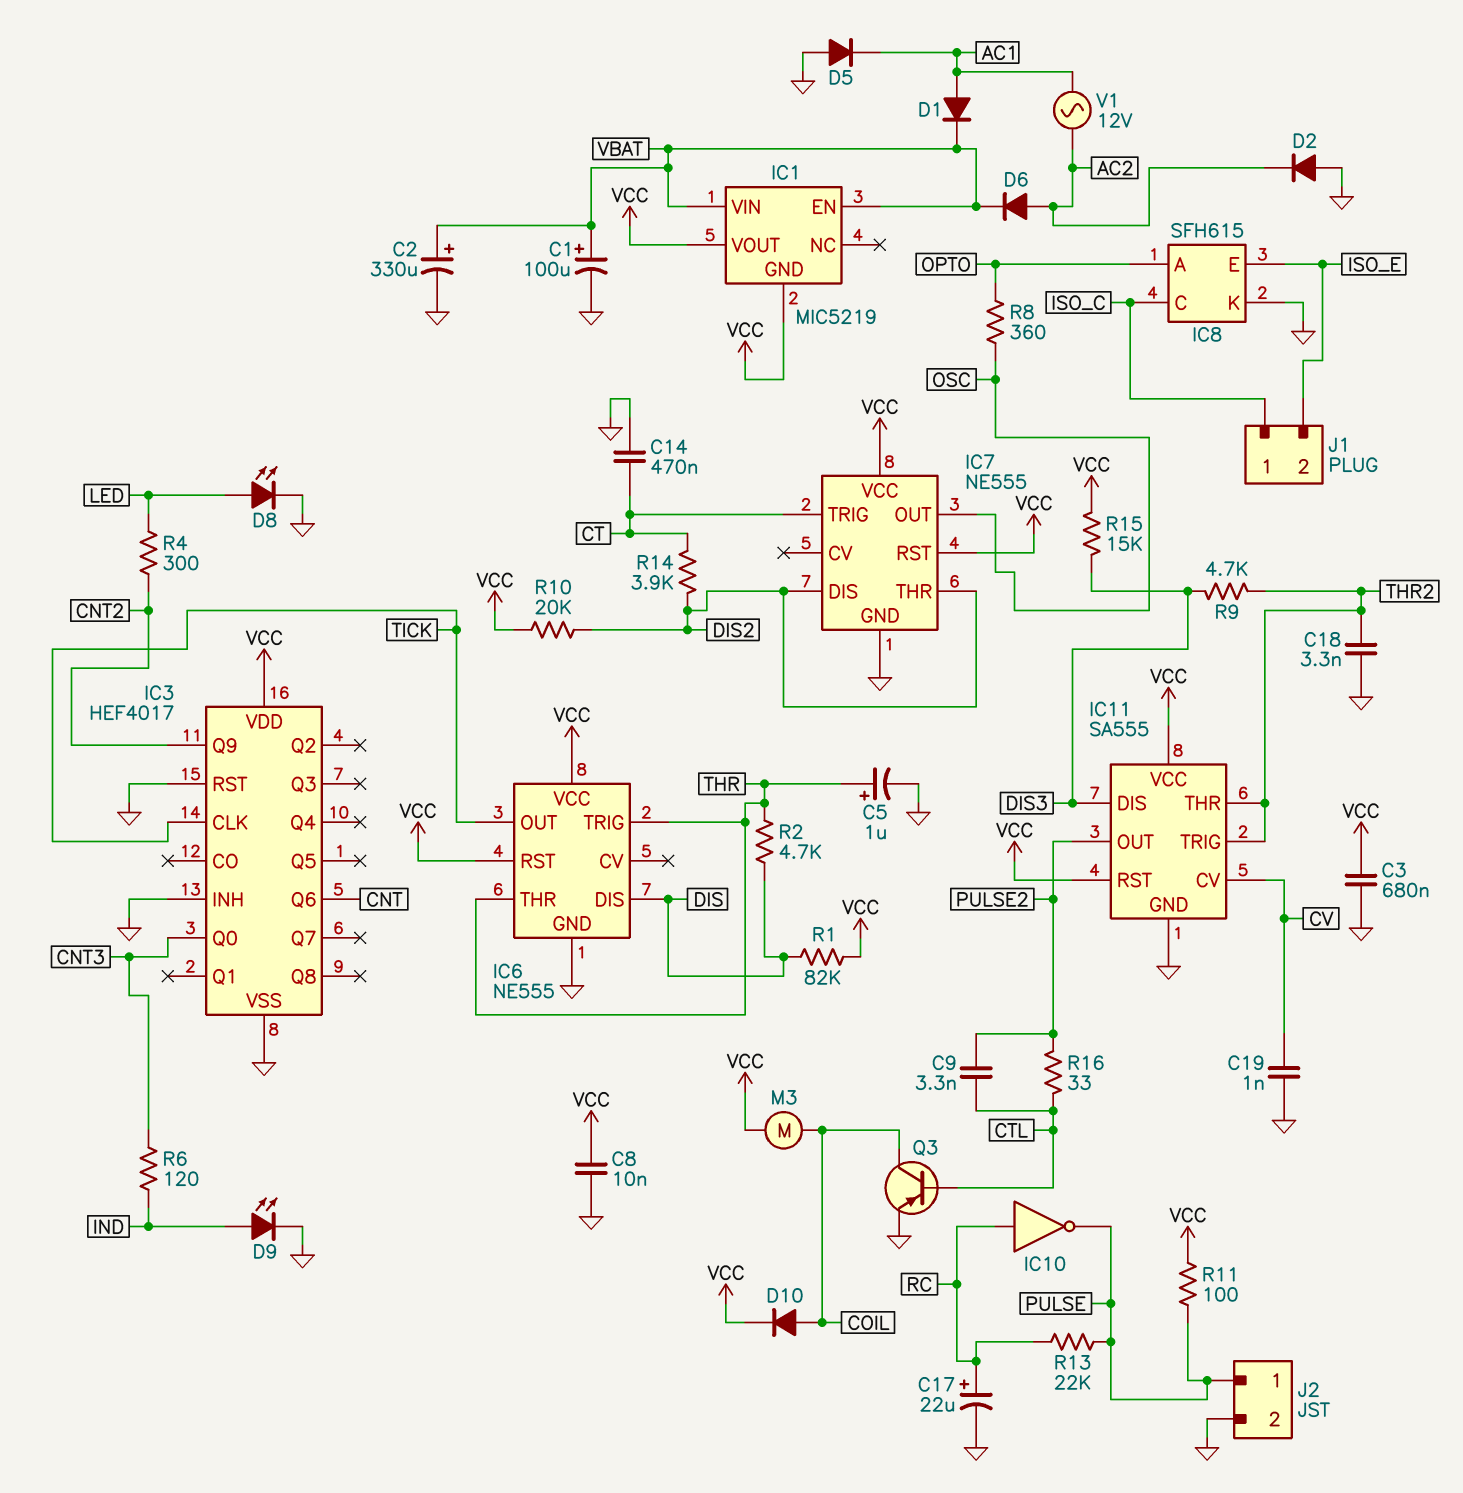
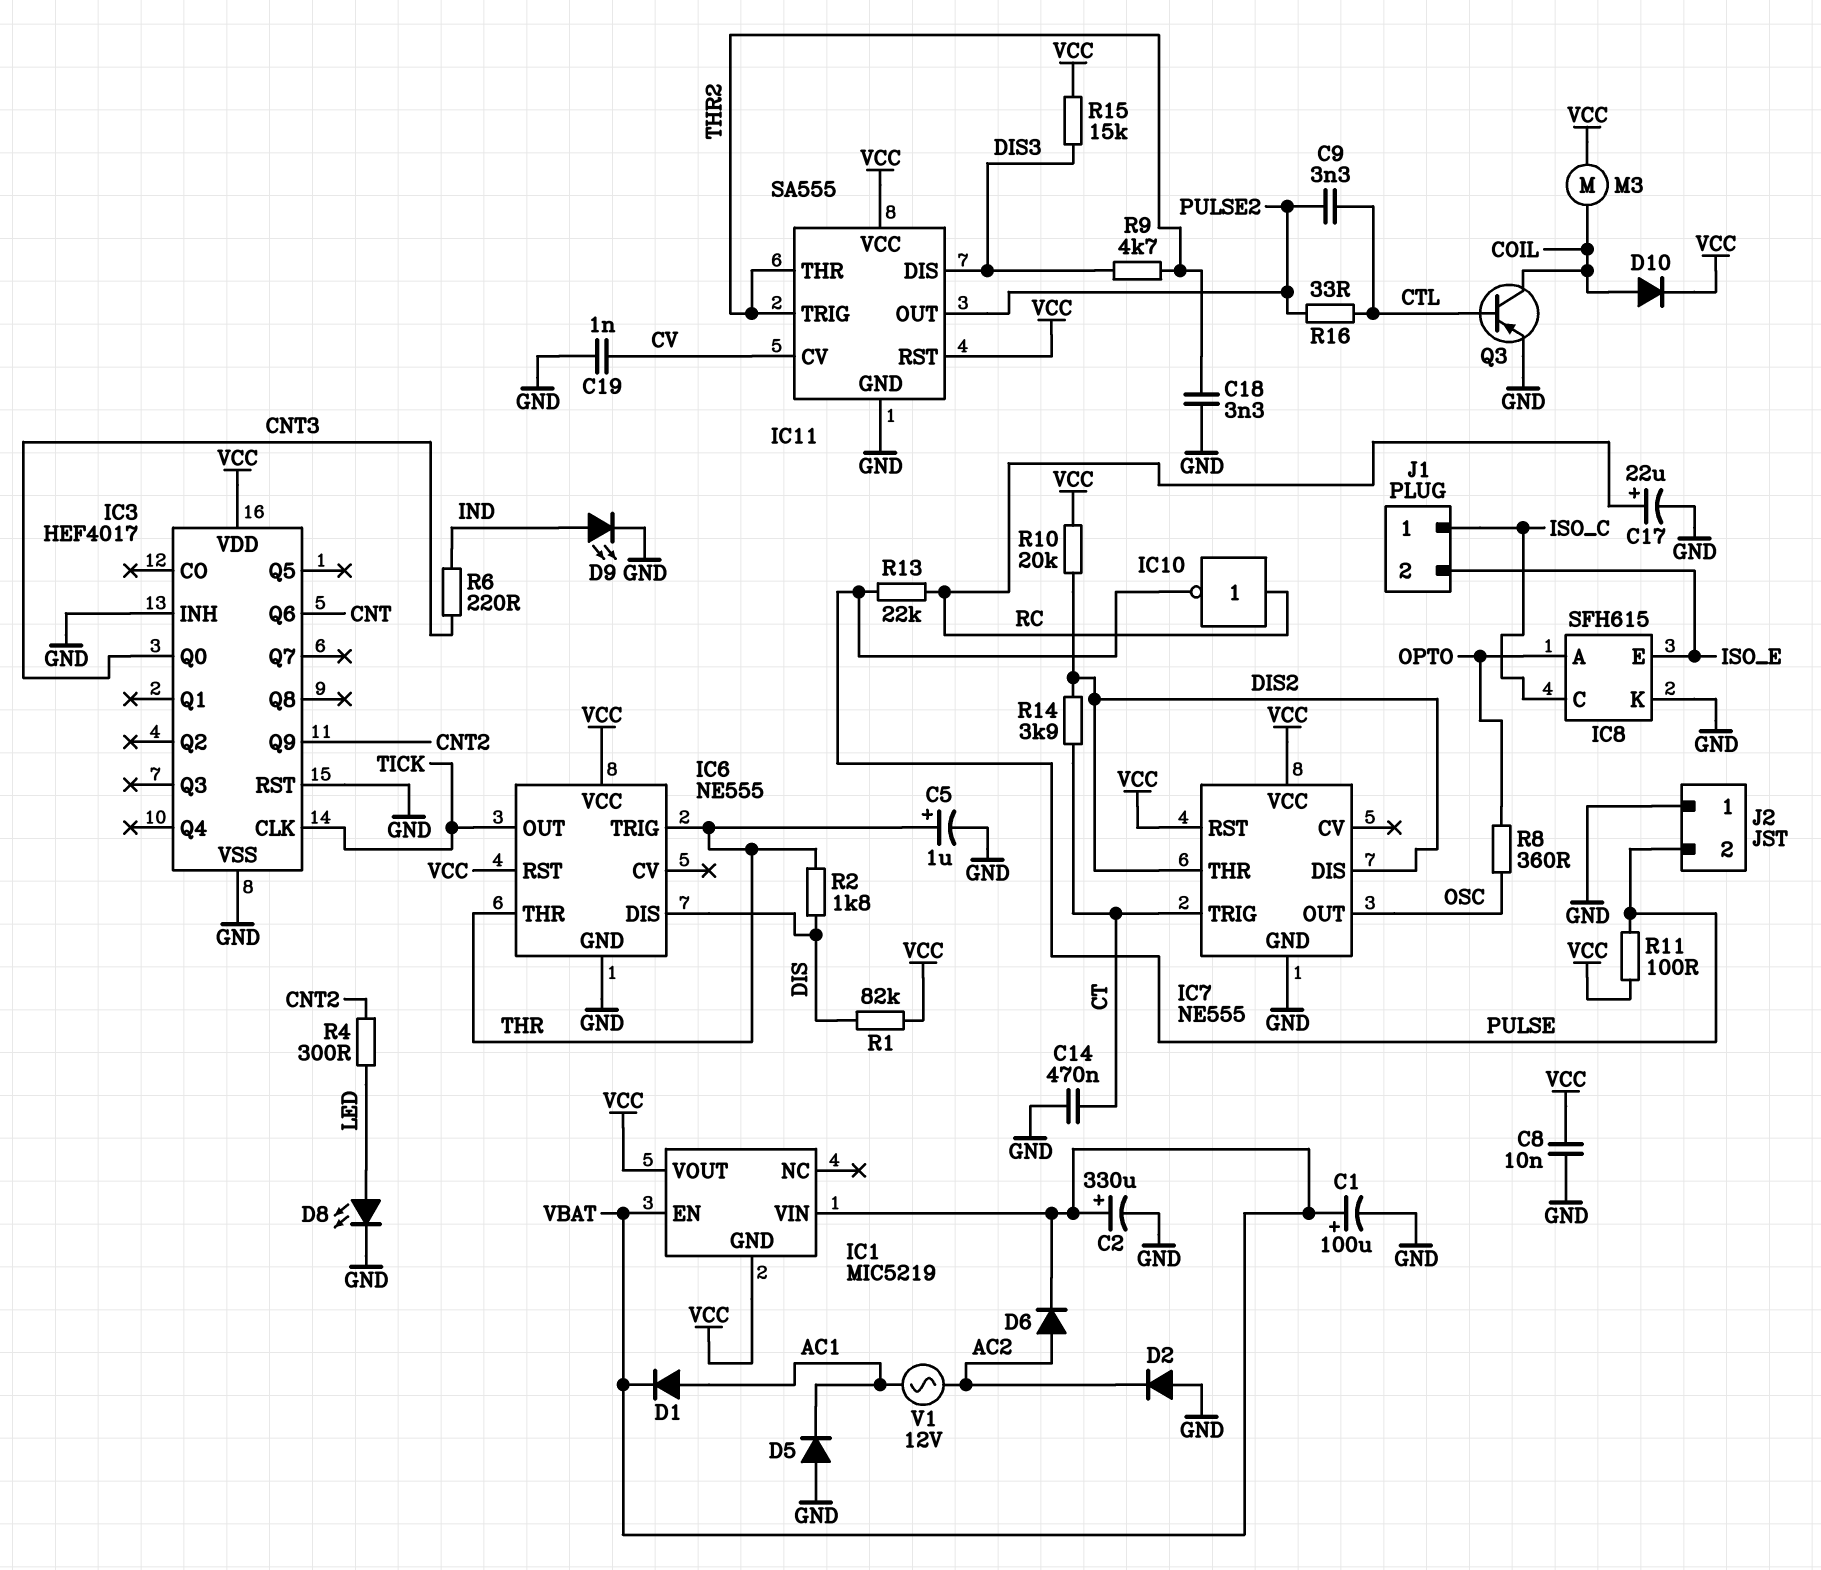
C3: 680nF (GND, VCC) -> none
J2 pin 1: PULSE -> GND
J2 pin 2: GND -> PULSE
R2: 4.7k (DIS, THR) -> 1.8k (DIS, THR)
R6: 120 (CNT3, IND) -> 220 (CNT3, IND)

